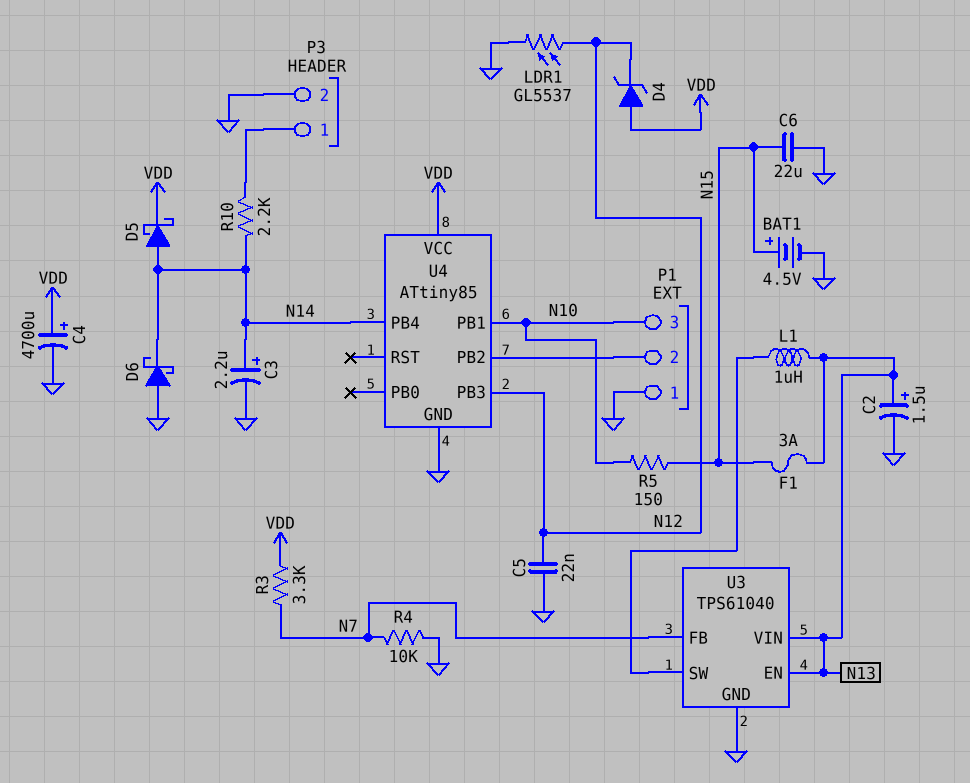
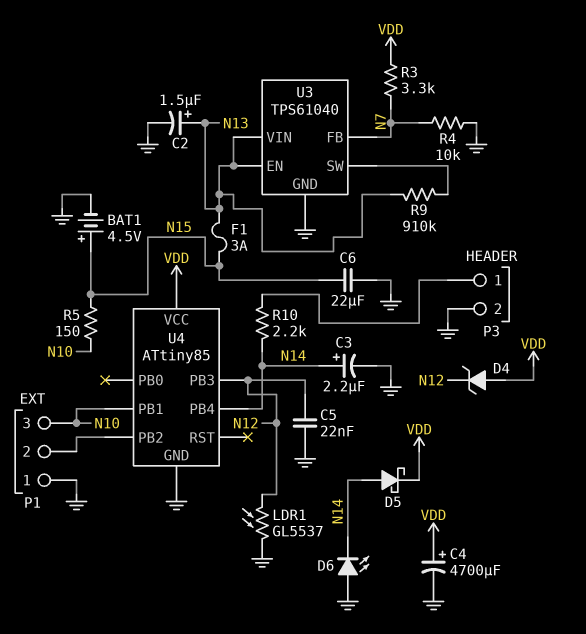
D6: schottky (A GND, K N14) -> LED (A GND, K N14)
L1: 1uH (N13, U3/SW) -> none
R9: none -> 910k (N13, U3/SW)

